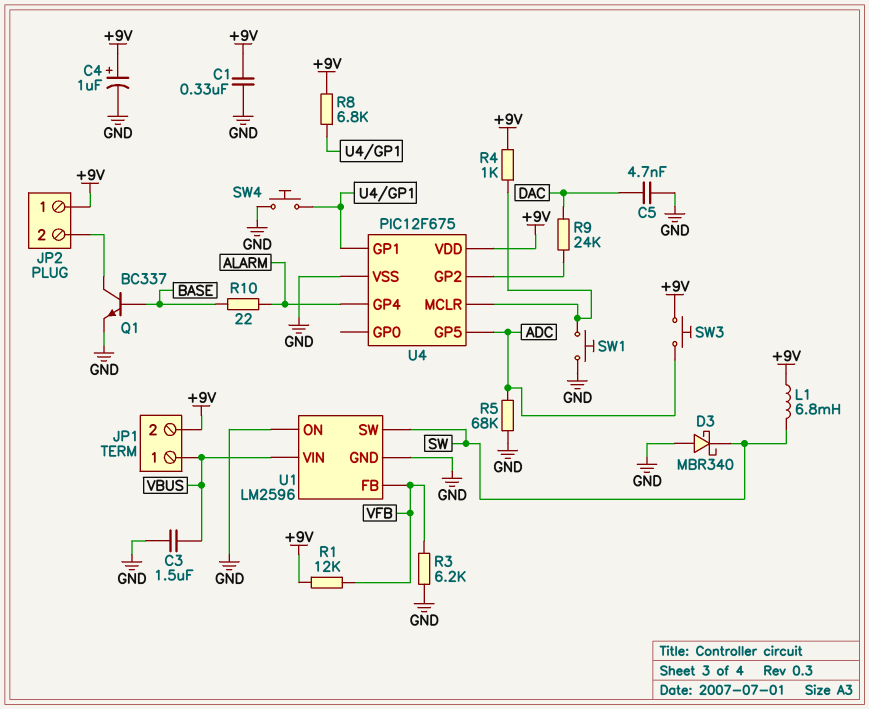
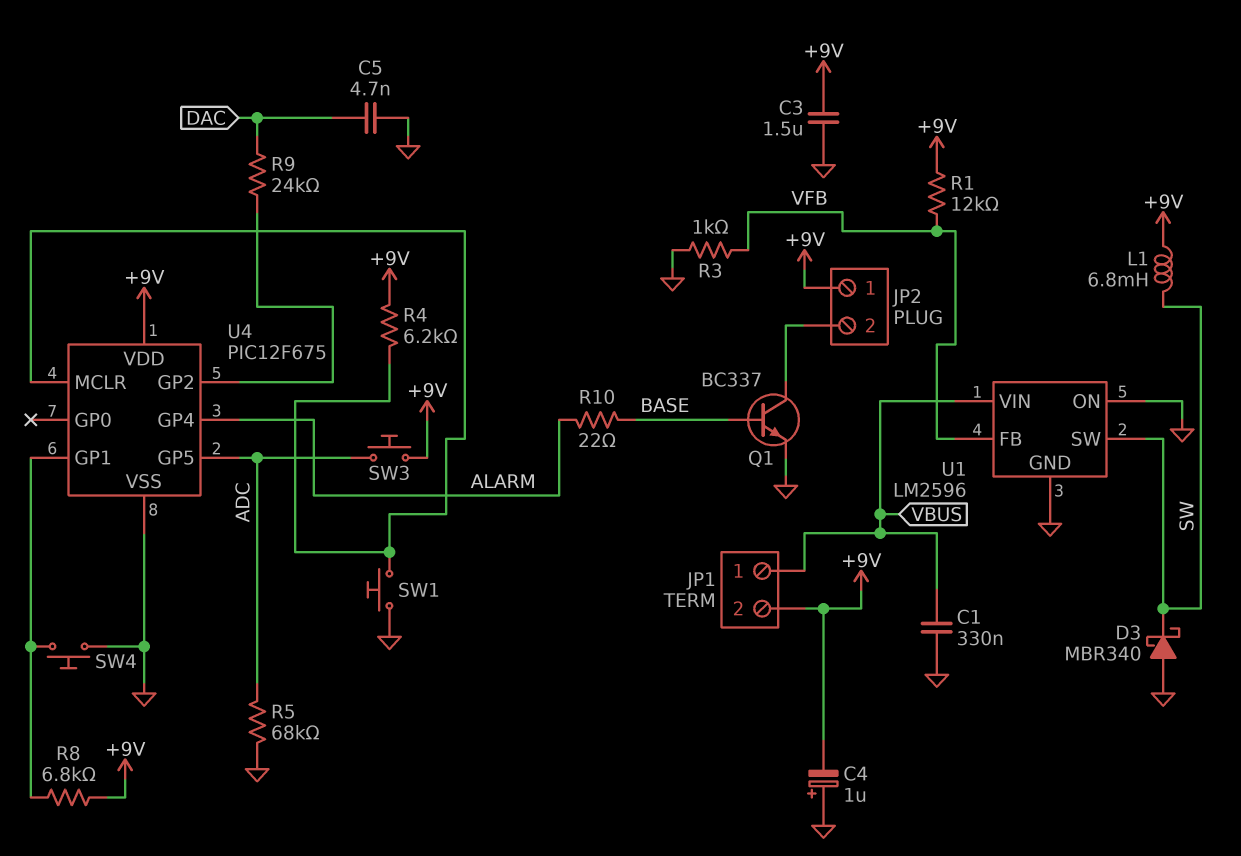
C1: 330nF (+9V, GND) -> 330nF (GND, VBUS)
C3: 1.5uF (GND, VBUS) -> 1.5uF (+9V, GND)
C4: 1uF (plus +9V, minus GND) -> 1uF (plus GND, minus +9V)
R3: 6.2k (GND, VFB) -> 1k (GND, VFB)
R4: 1k (+9V, U4/MCLR) -> 6.2k (+9V, U4/MCLR)

